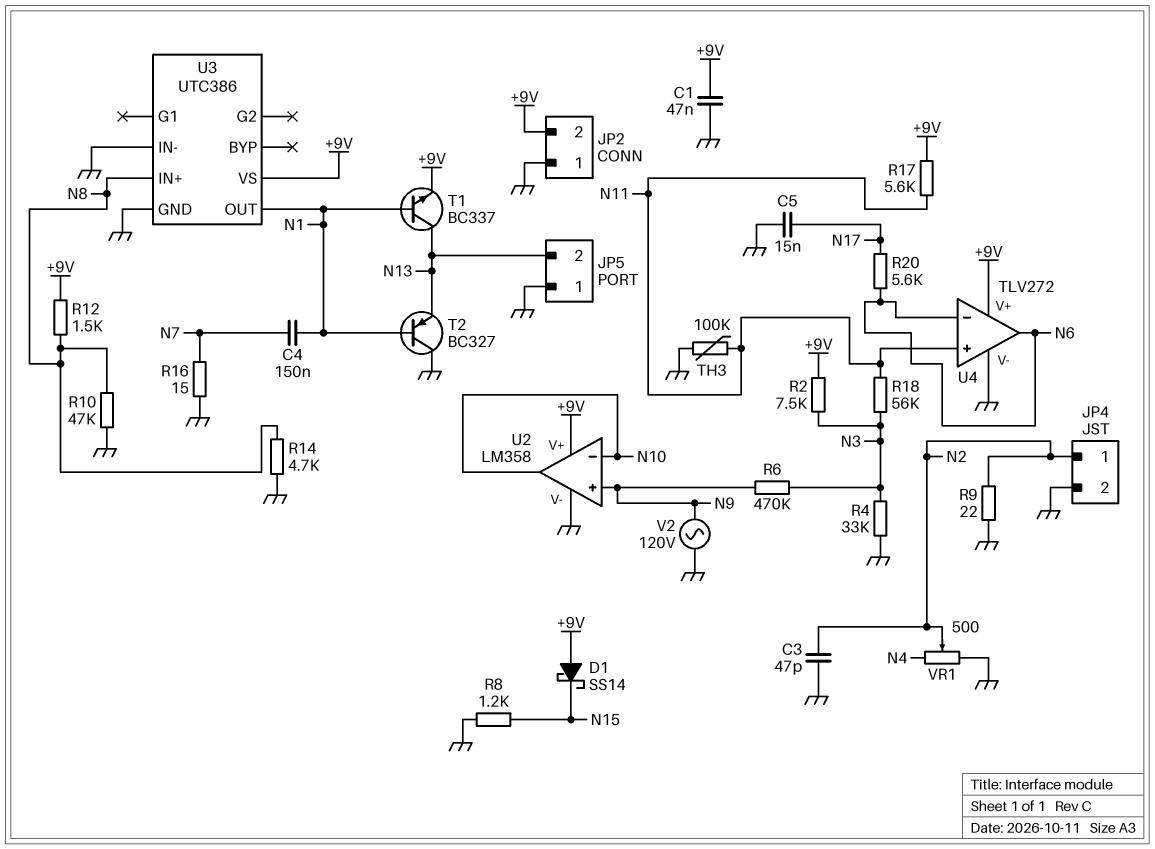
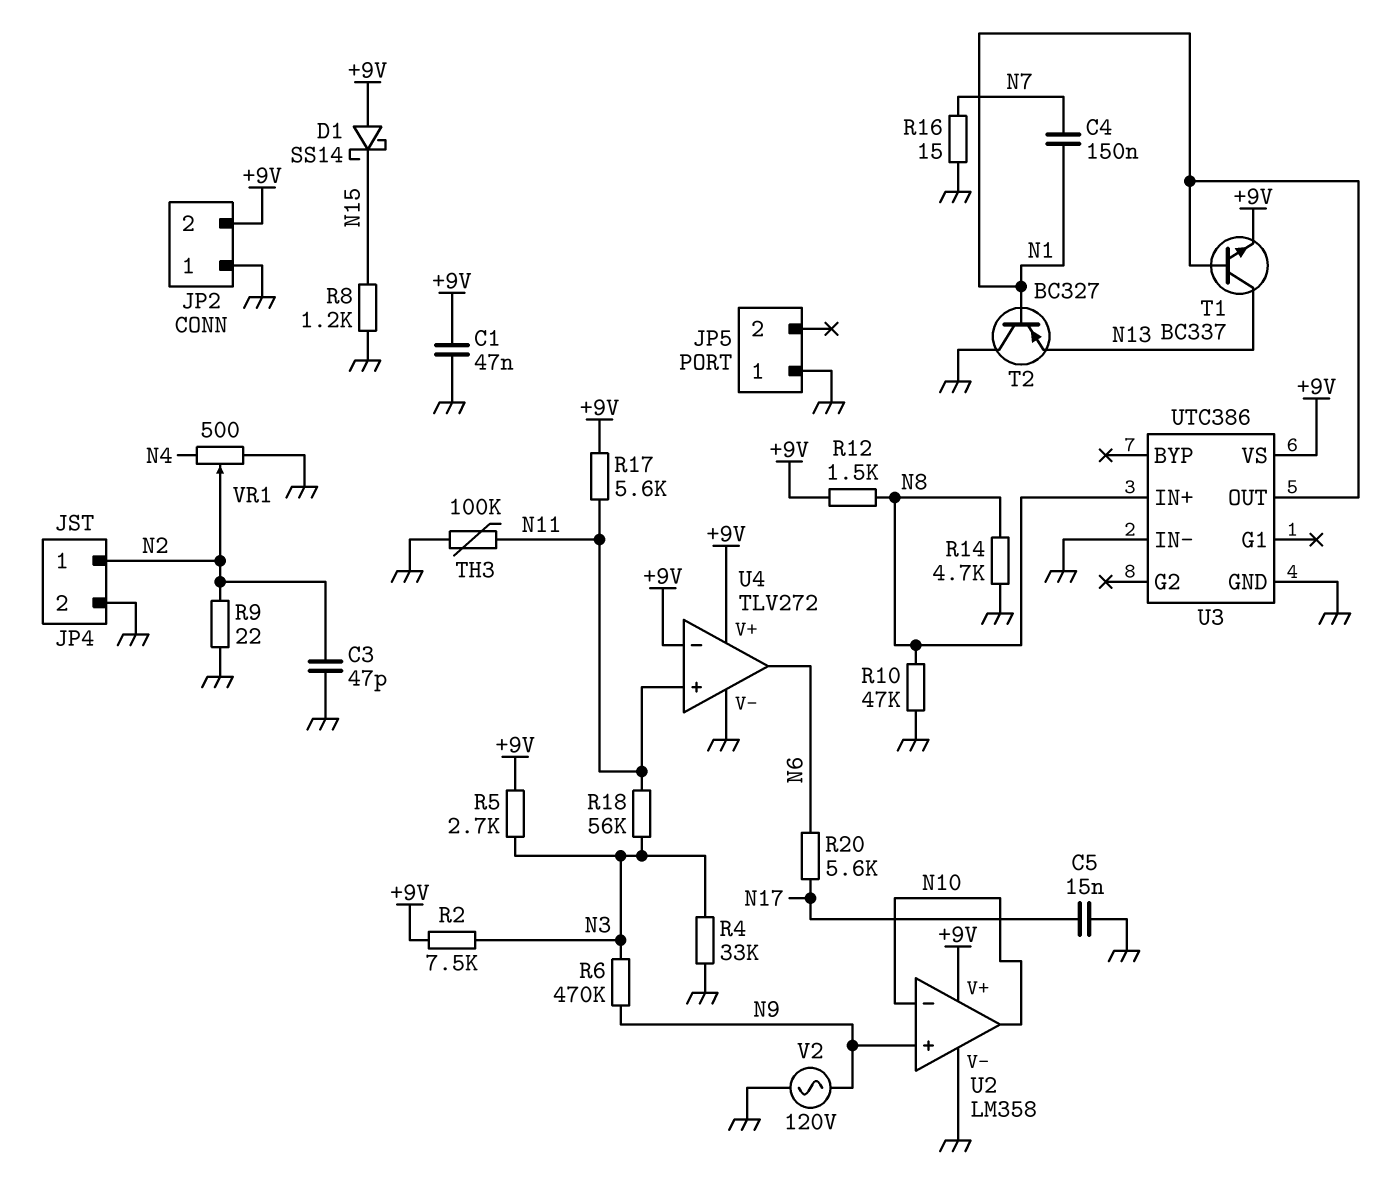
JP5 pin 2: N13 -> none
R5: none -> 2.7k (+9V, N3)
U4 pin in-: N6 -> +9V

